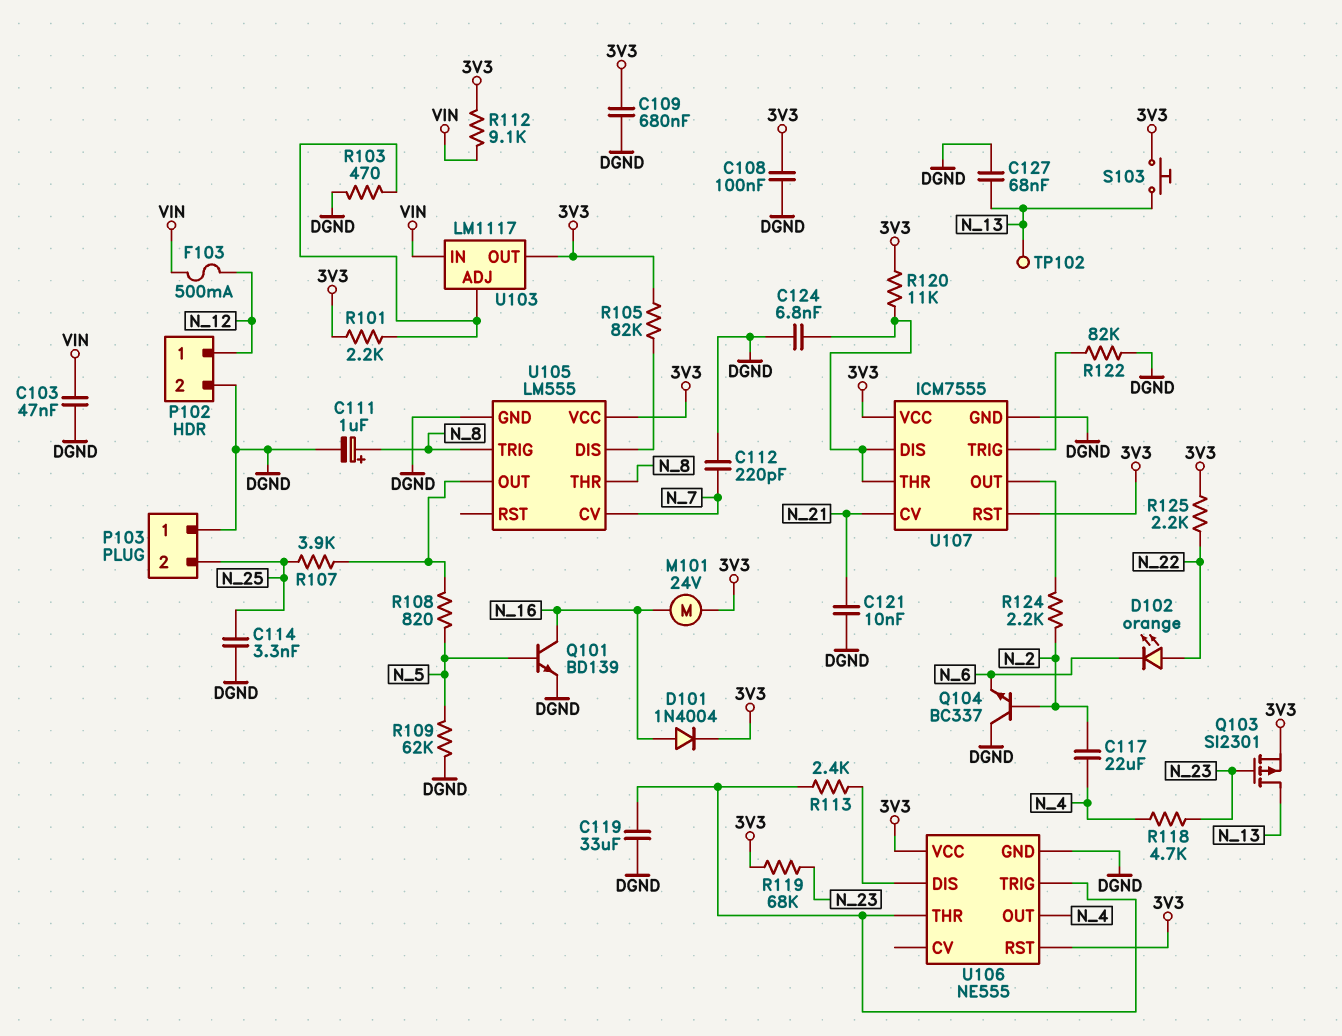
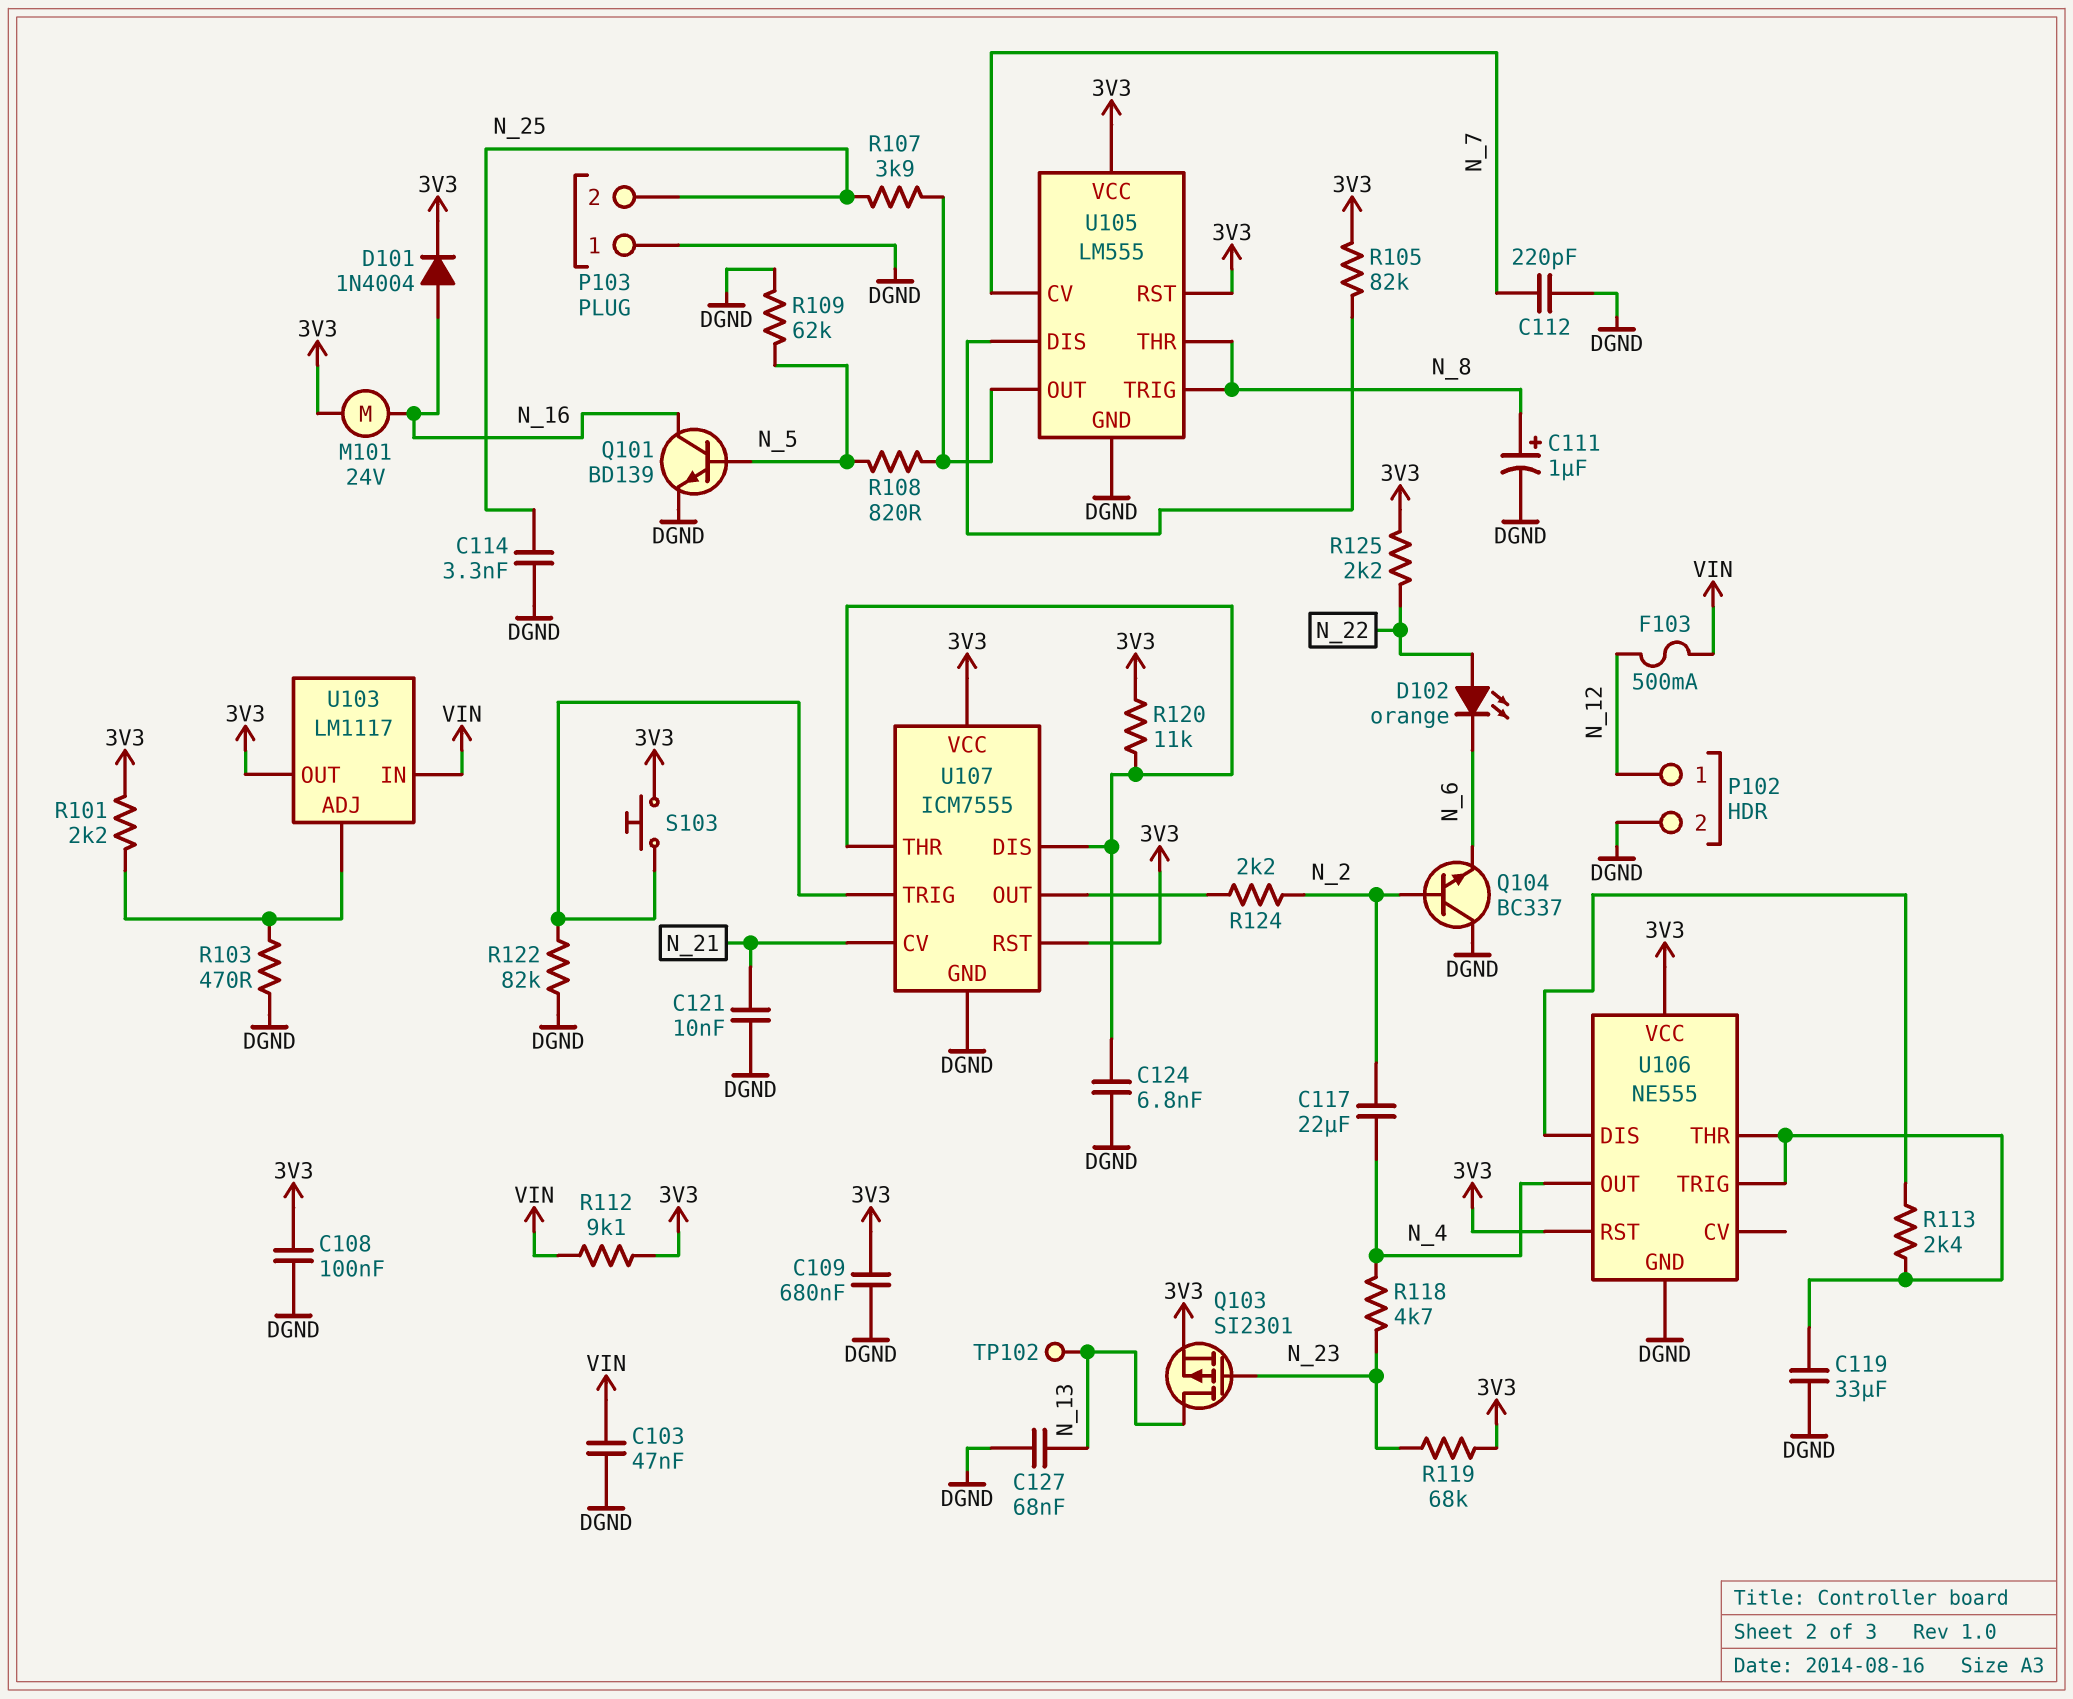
S103: button (3V3, N_13) -> button (3V3, U107/TRIG)
U105 pin RST: none -> 3V3

